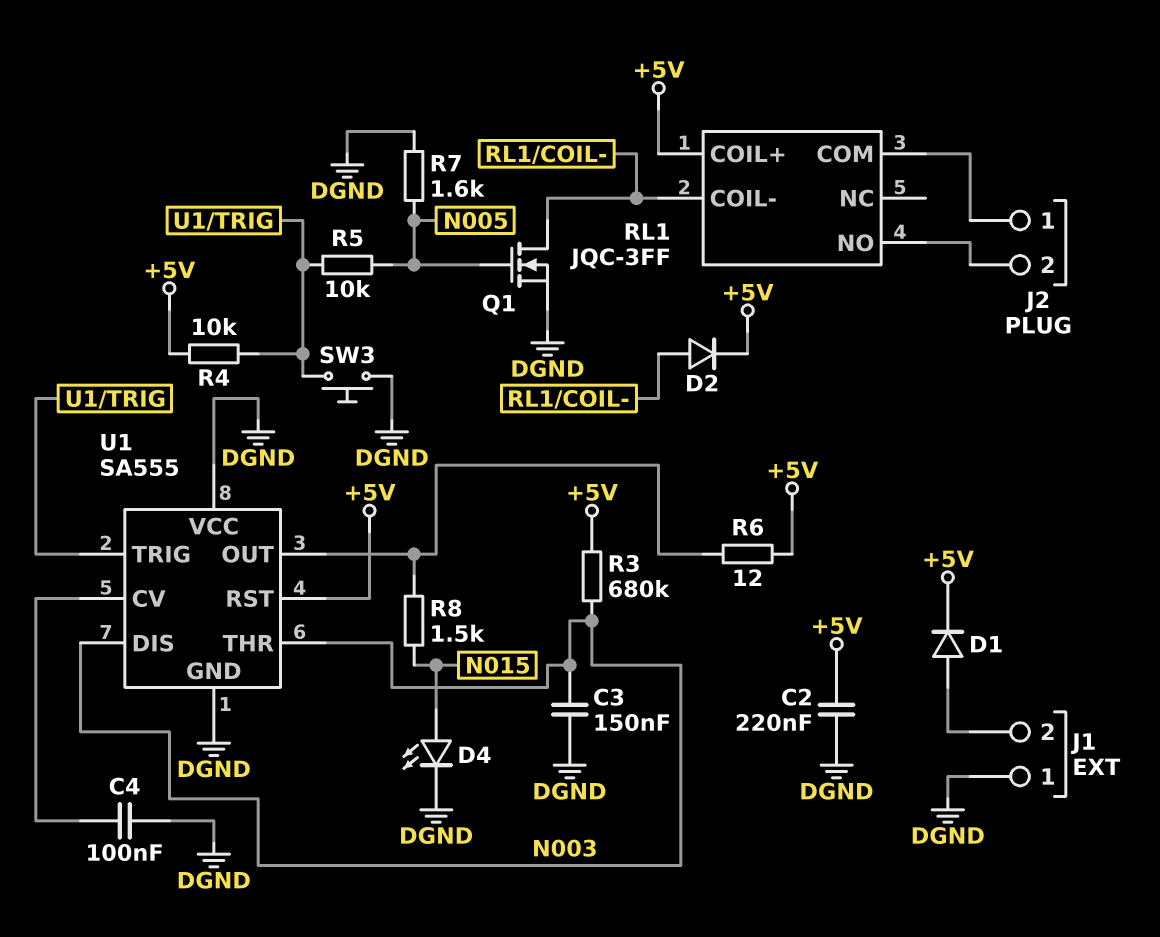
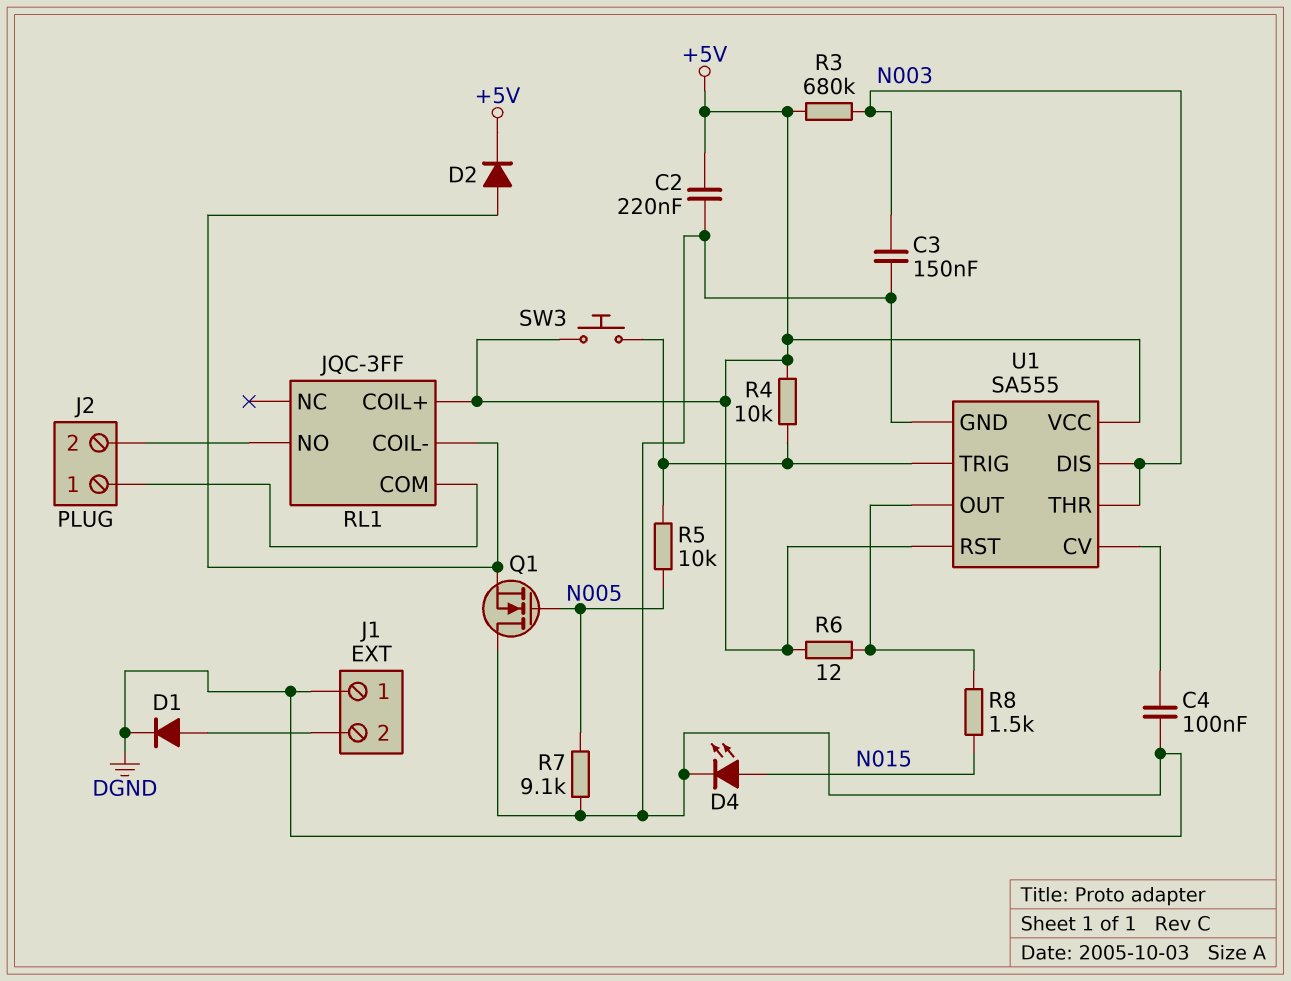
D1: diode (A J1/2, K +5V) -> diode (A J1/2, K DGND)
Q1: NMOS (G N005, D RL1/COIL-, S DGND) -> NMOS (G N005, D DGND, S RL1/COIL-)
R7: 1.6k (DGND, N005) -> 9.1k (DGND, N005)
SW3: button (DGND, U1/TRIG) -> button (+5V, U1/TRIG)
U1 pin VCC: DGND -> +5V

